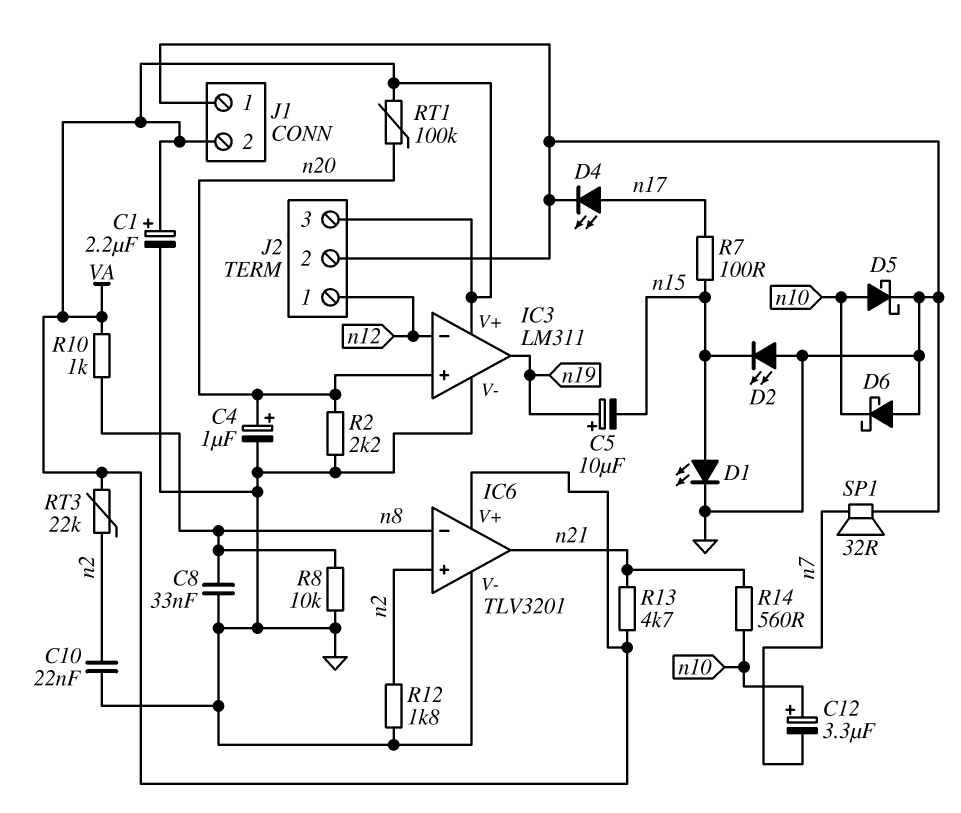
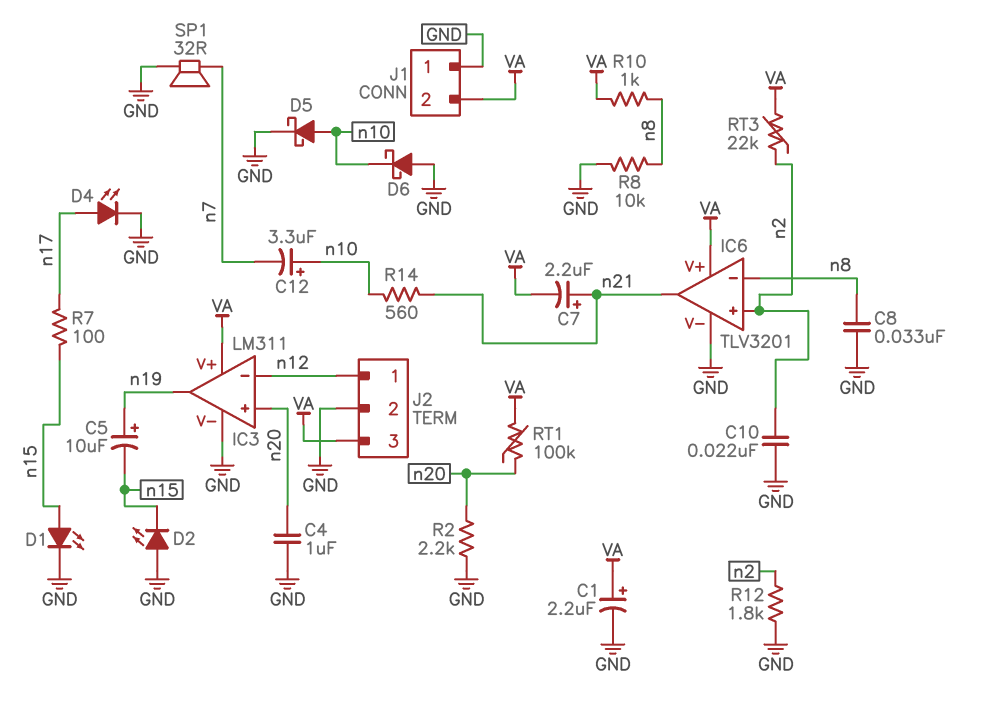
C4: 1uF (plus n20, minus GND) -> 1uF (GND, n20)
C7: none -> 2.2uF (plus n21, minus VA)
R13: 4.7k (VA, n21) -> none

